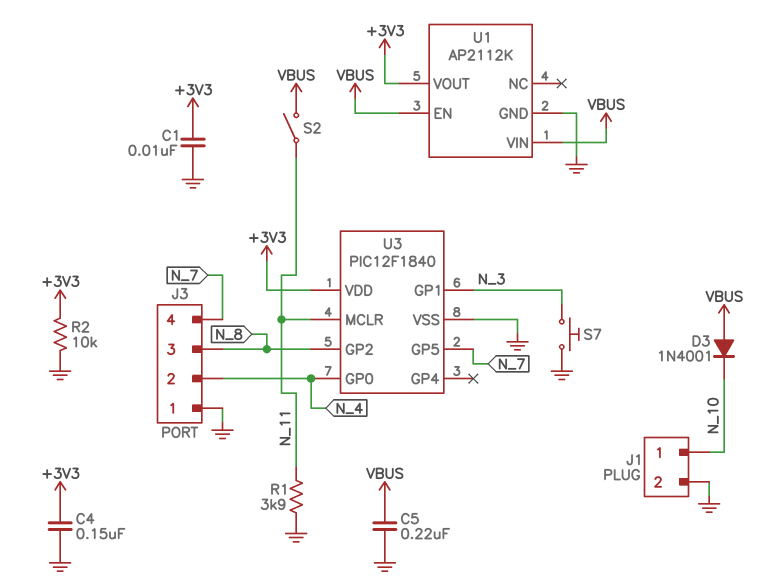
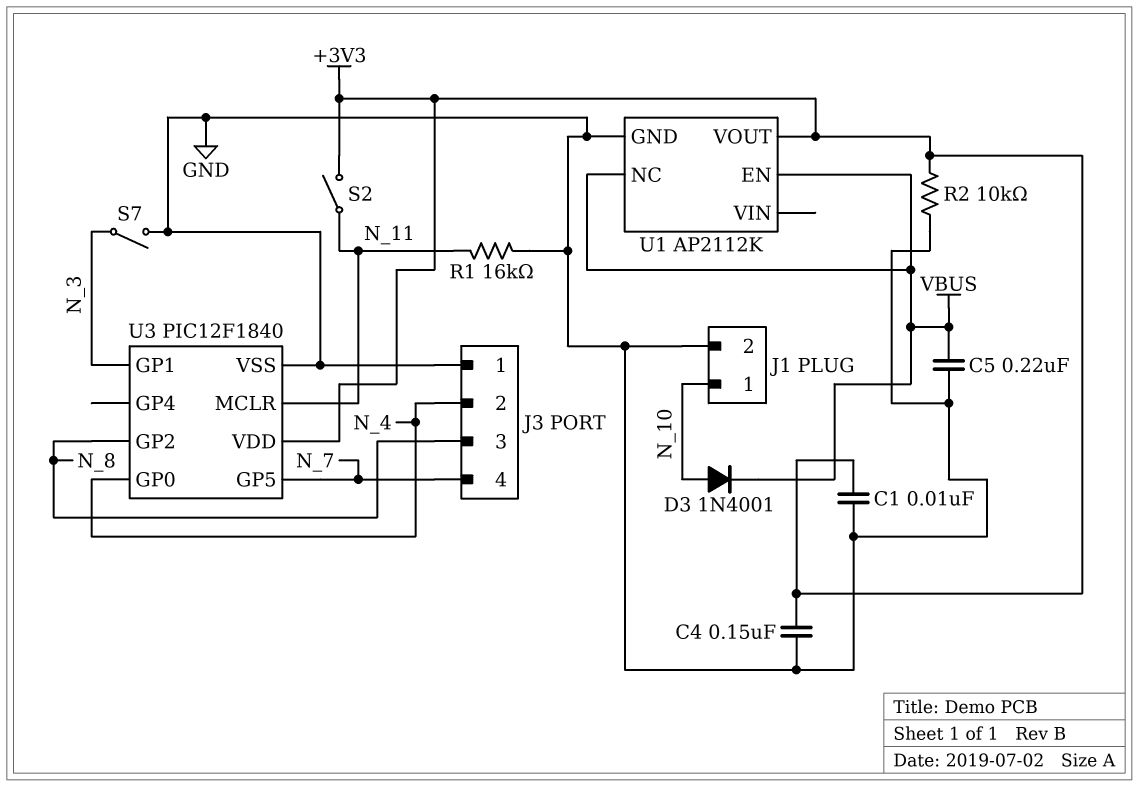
D3: diode 1N4001 (A VBUS, K N_10) -> diode 1N4001 (A N_10, K VBUS)
R1: 3.9k (GND, N_11) -> 16k (GND, N_11)
S2: switch (N_11, VBUS) -> switch (+3V3, N_11)
S7: button (GND, N_3) -> switch (GND, N_3)
U1 pin NC: none -> VBUS
U1 pin VIN: VBUS -> none

